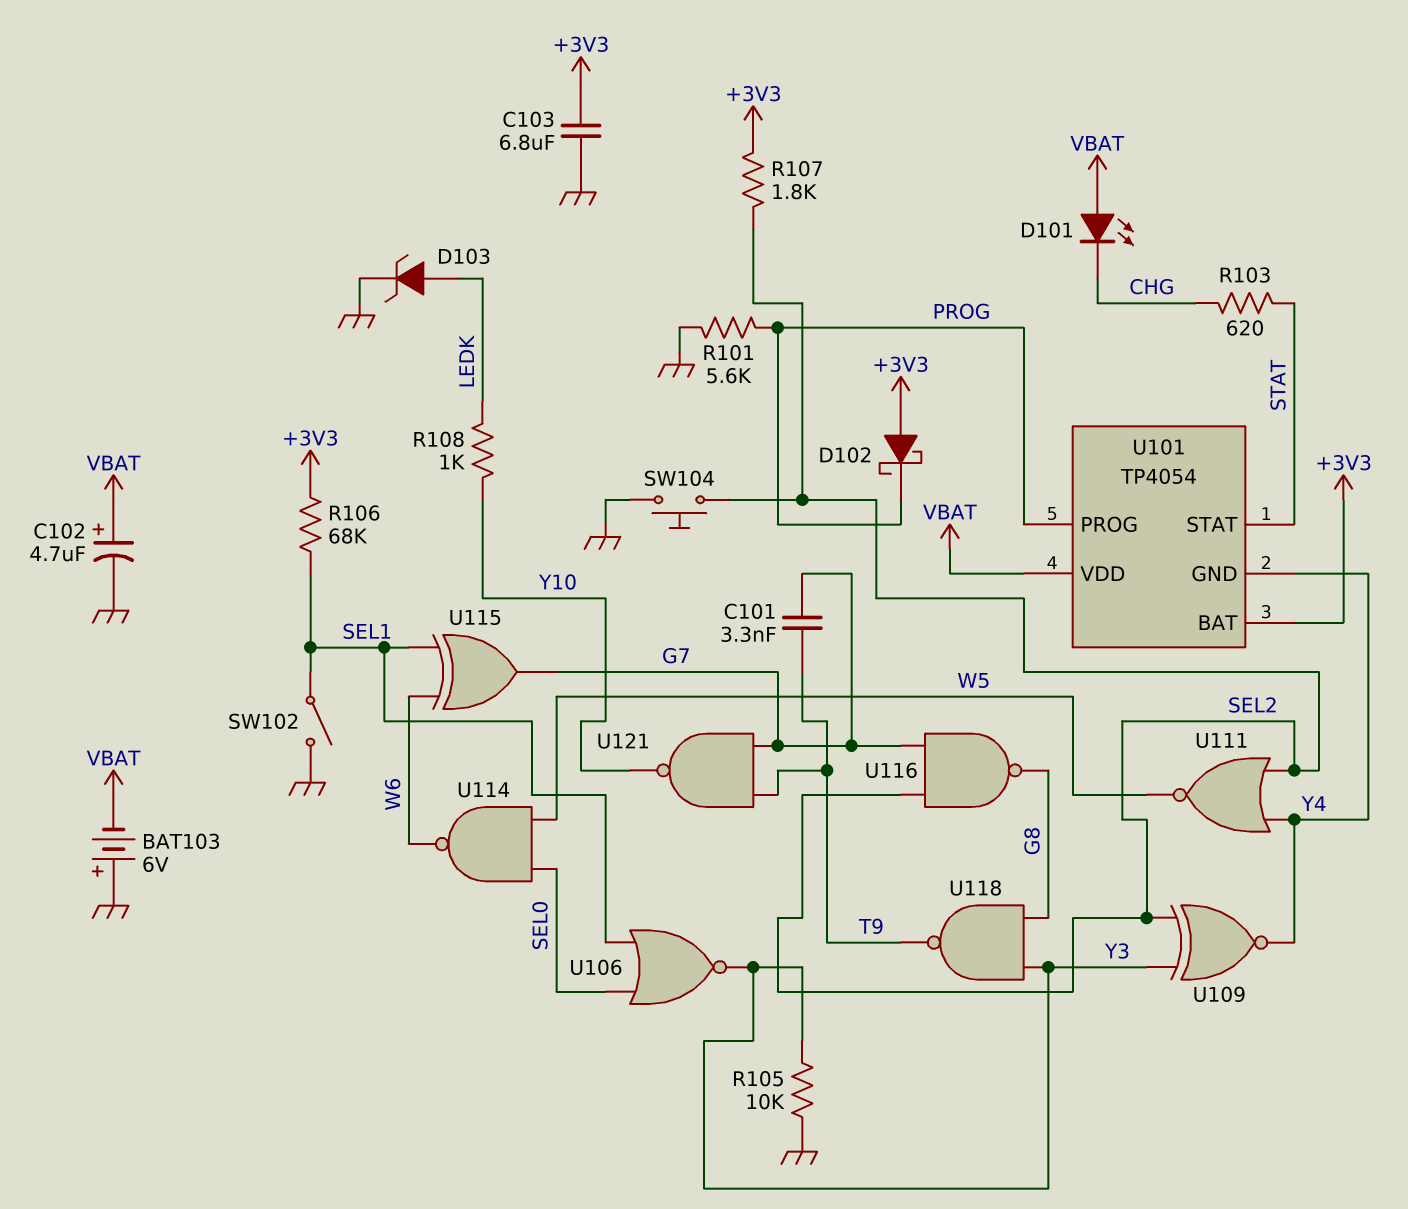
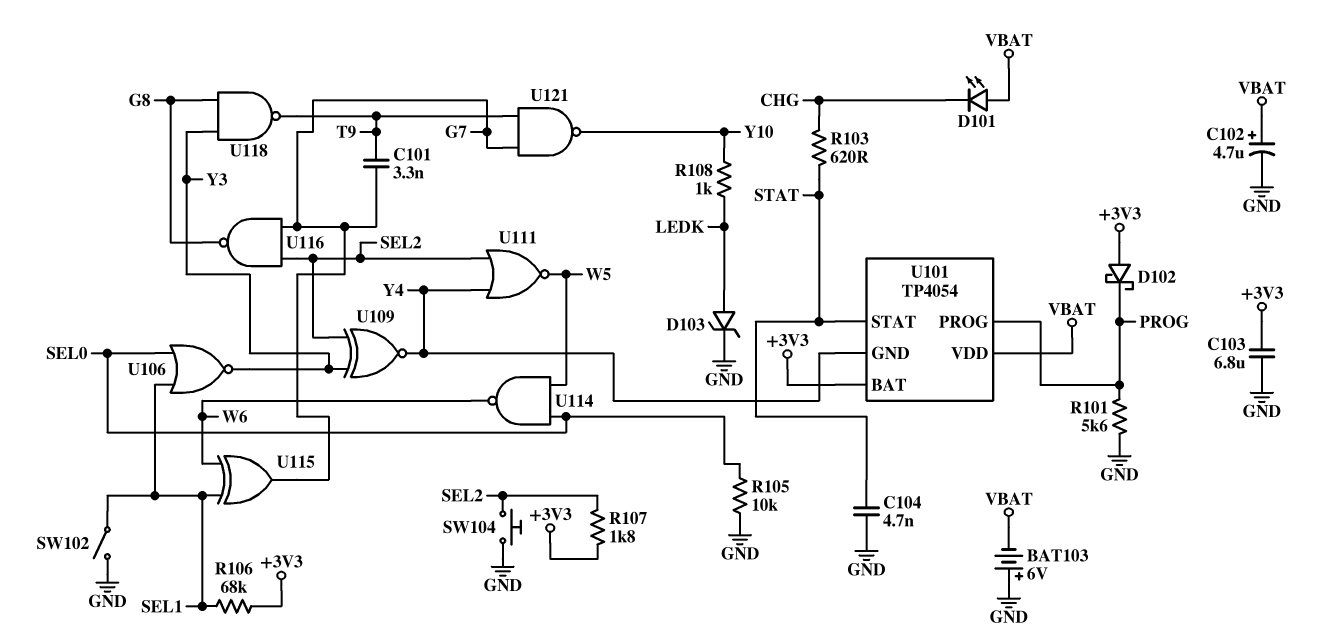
C104: none -> 4.7nF (GND, STAT)
R105: 10k (GND, Y3) -> 10k (GND, SEL0)

